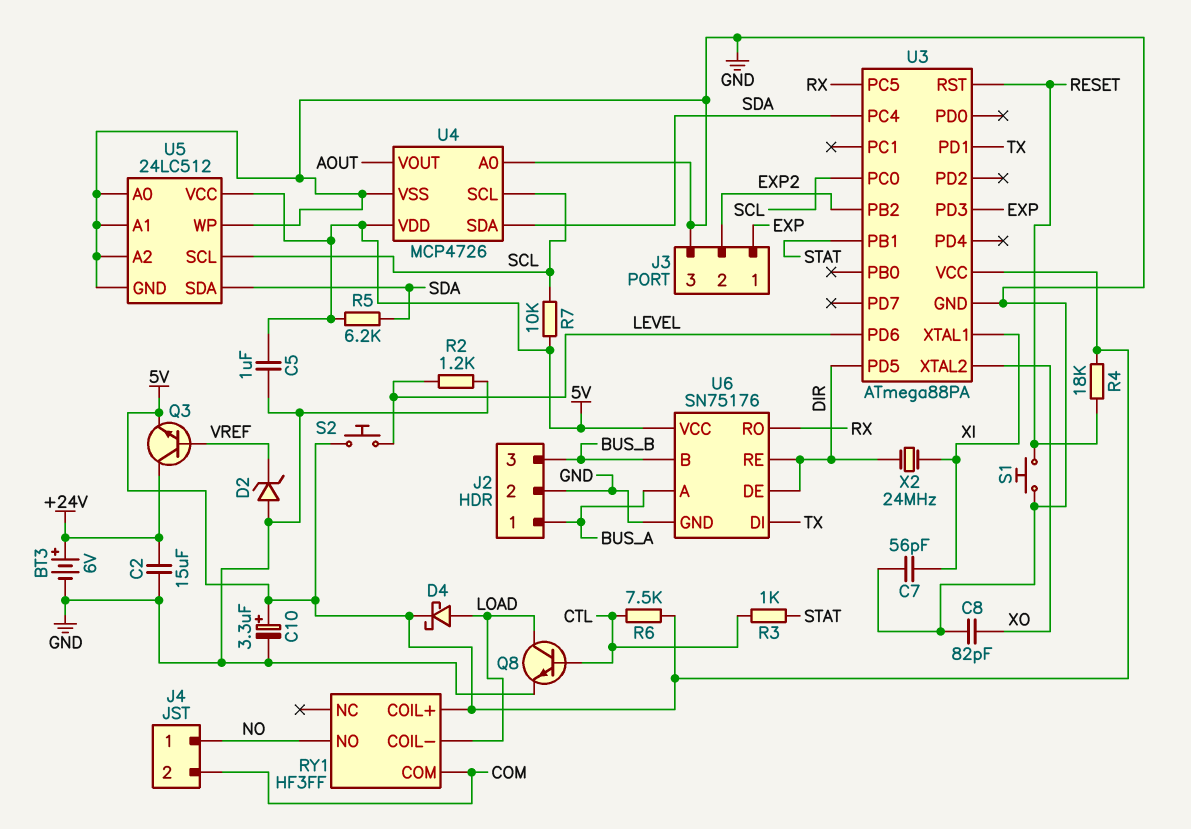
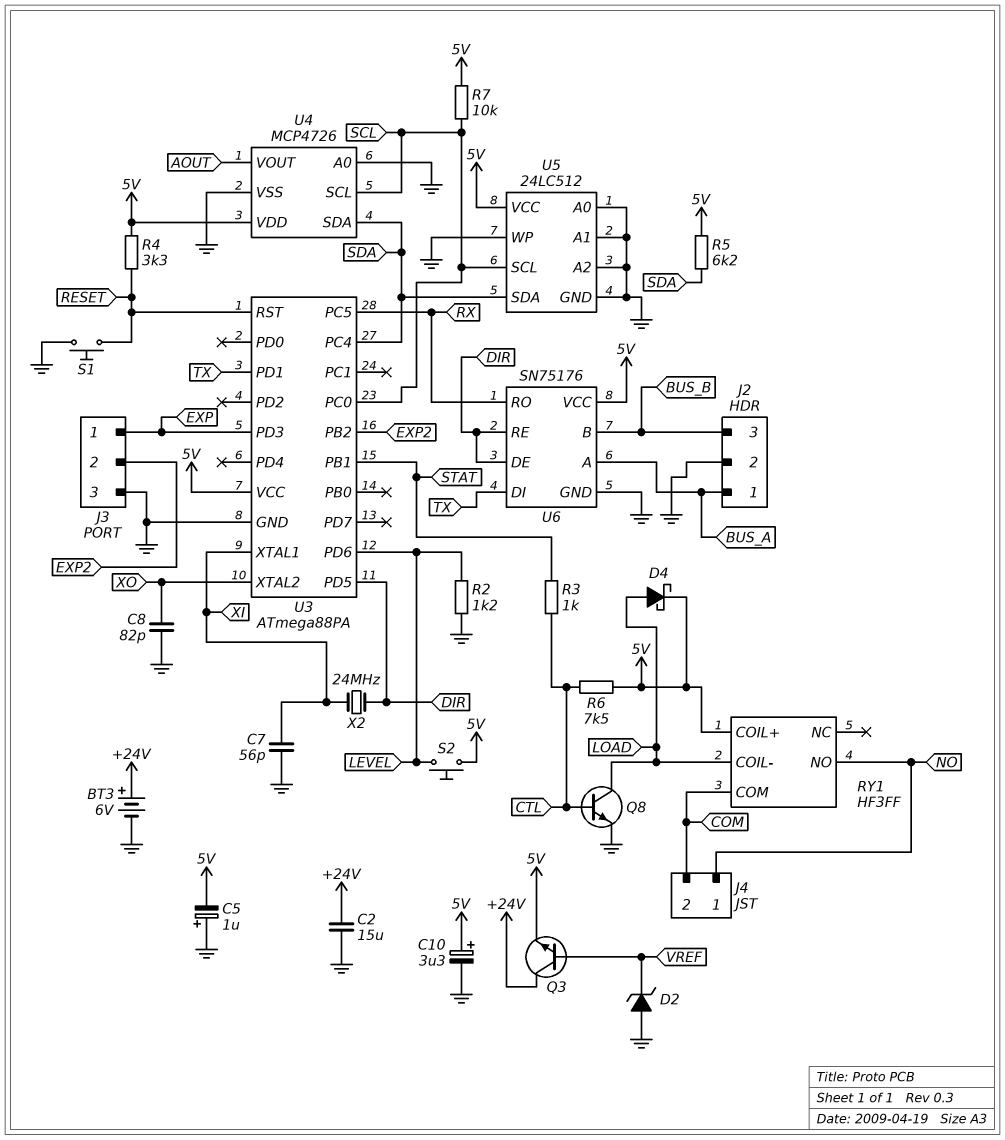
C5: 1uF (5V, GND) -> 1uF (plus GND, minus 5V)
R4: 18k (5V, RESET) -> 3.3k (5V, RESET)

